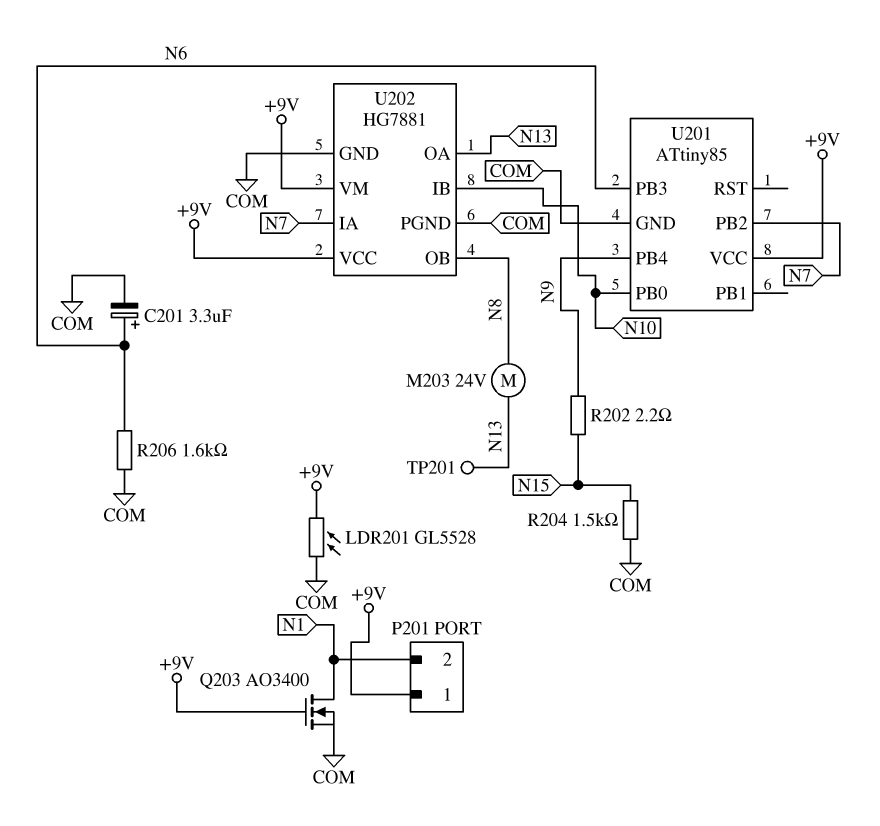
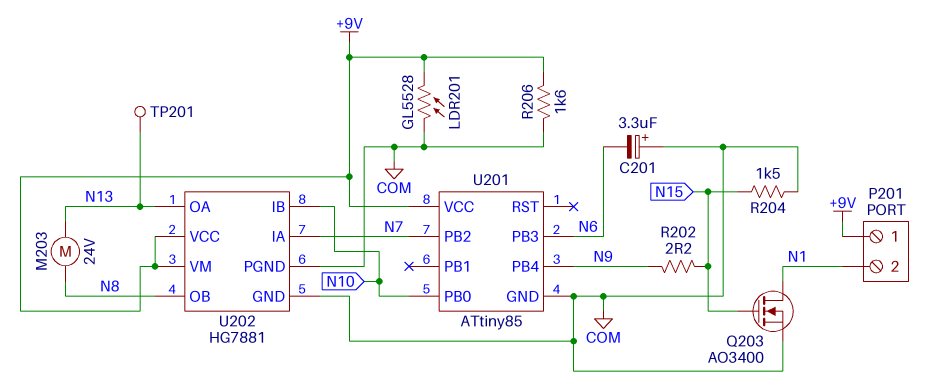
C201: 3.3uF (plus N6, minus COM) -> 3.3uF (plus COM, minus N6)
Q203: NMOS AO3400 (G +9V, D N1, S COM) -> NMOS AO3400 (G N15, D N1, S COM)
R206: 1.6k (COM, N6) -> 1.6k (+9V, COM)

